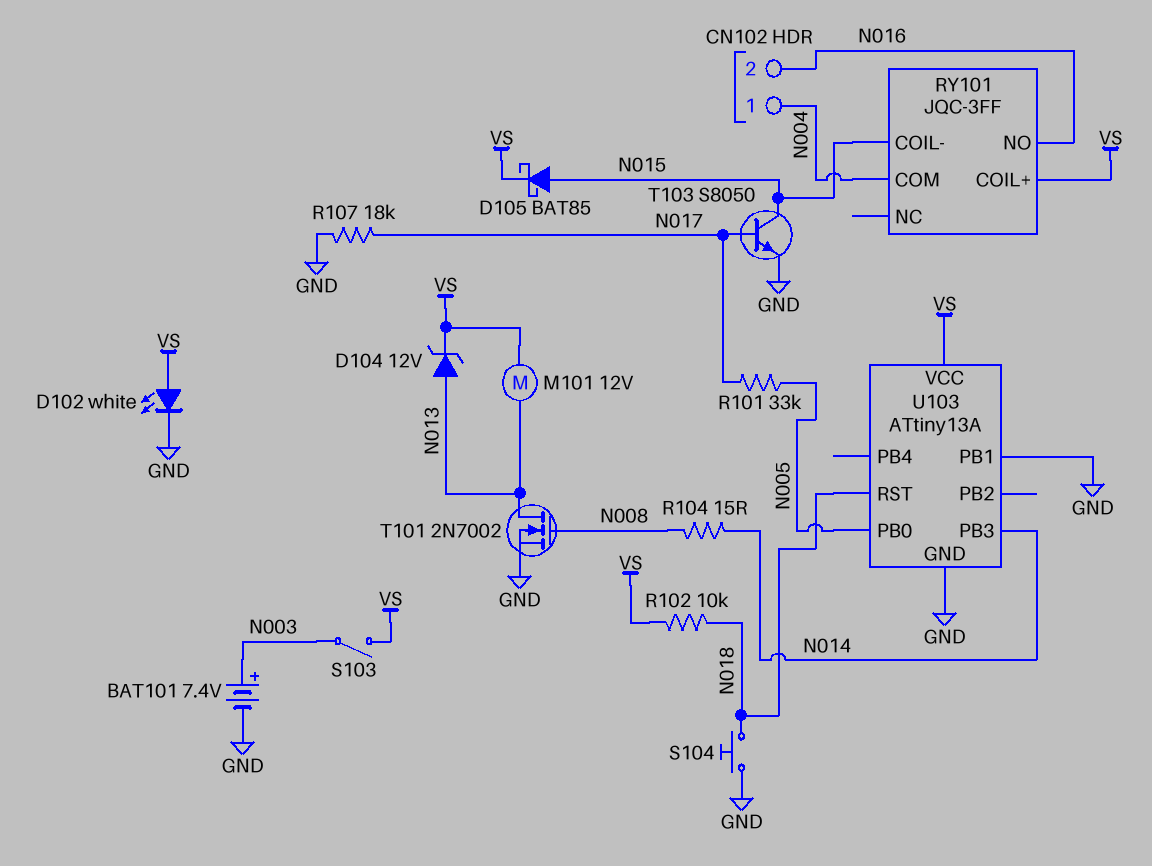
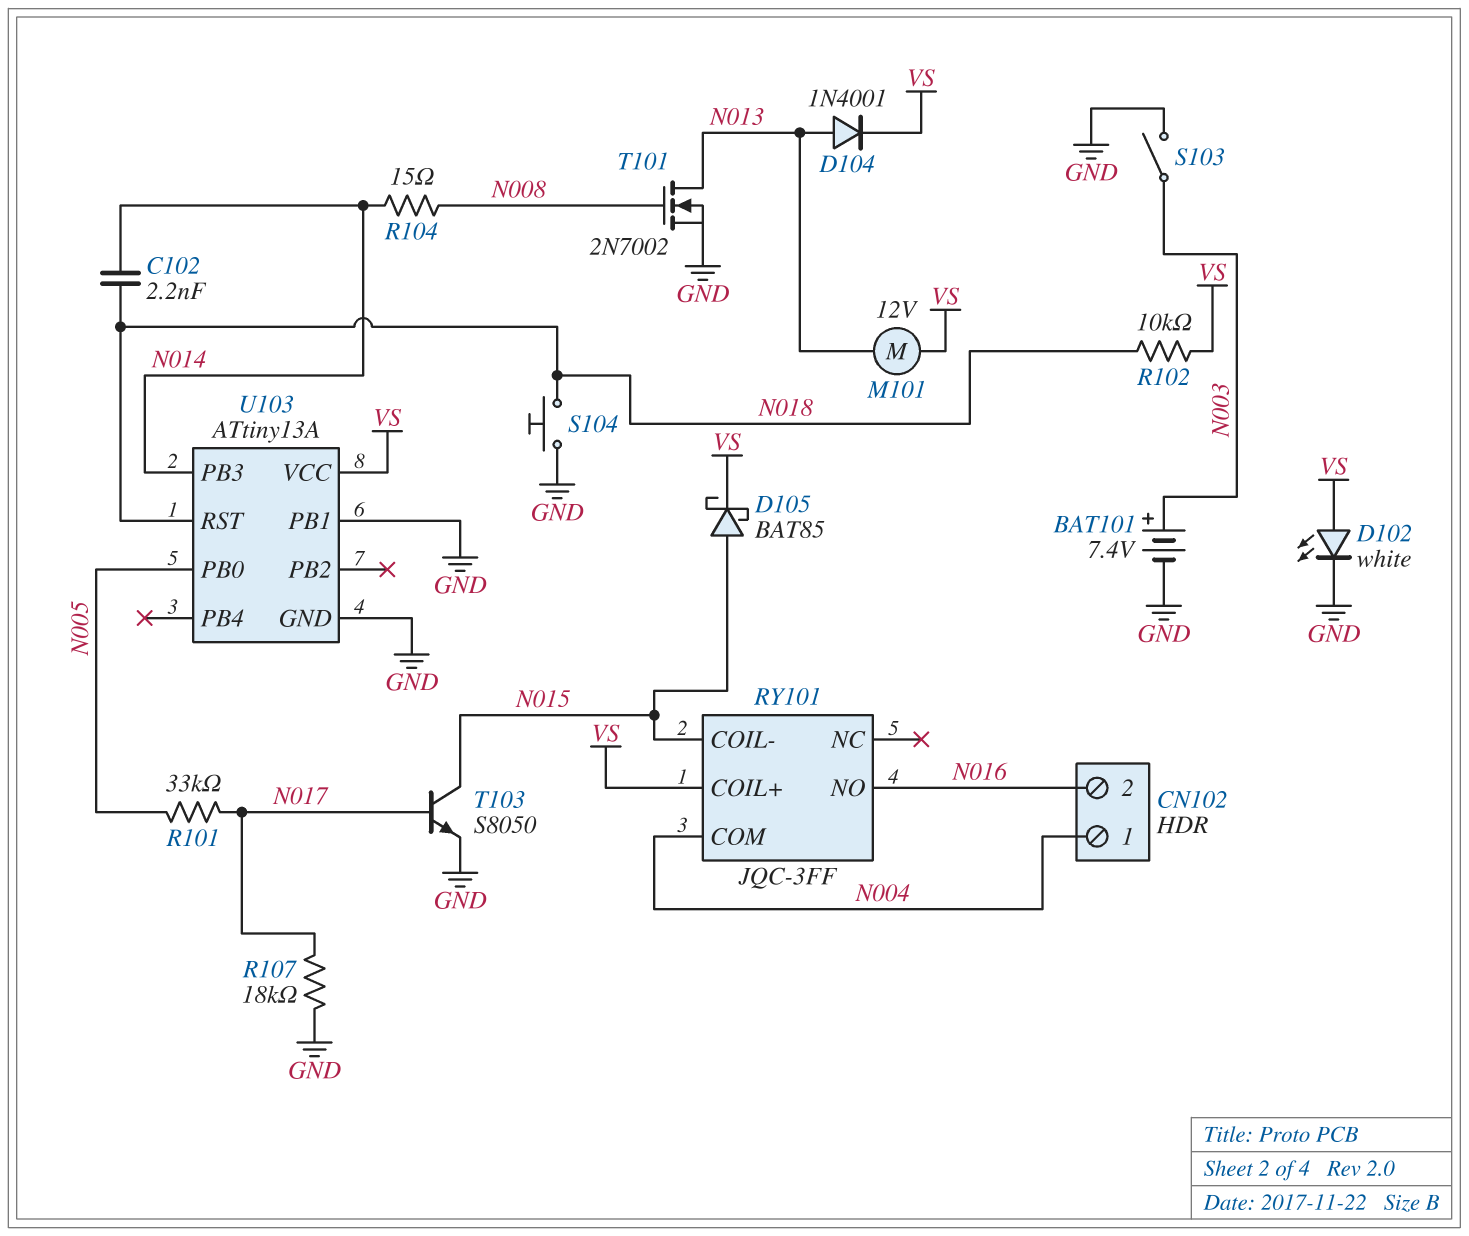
C102: none -> 2.2nF (N014, N018)
D104: zener 12V (A N013, K VS) -> diode 1N4001 (A N013, K VS)
S103: switch (N003, VS) -> switch (GND, N003)

